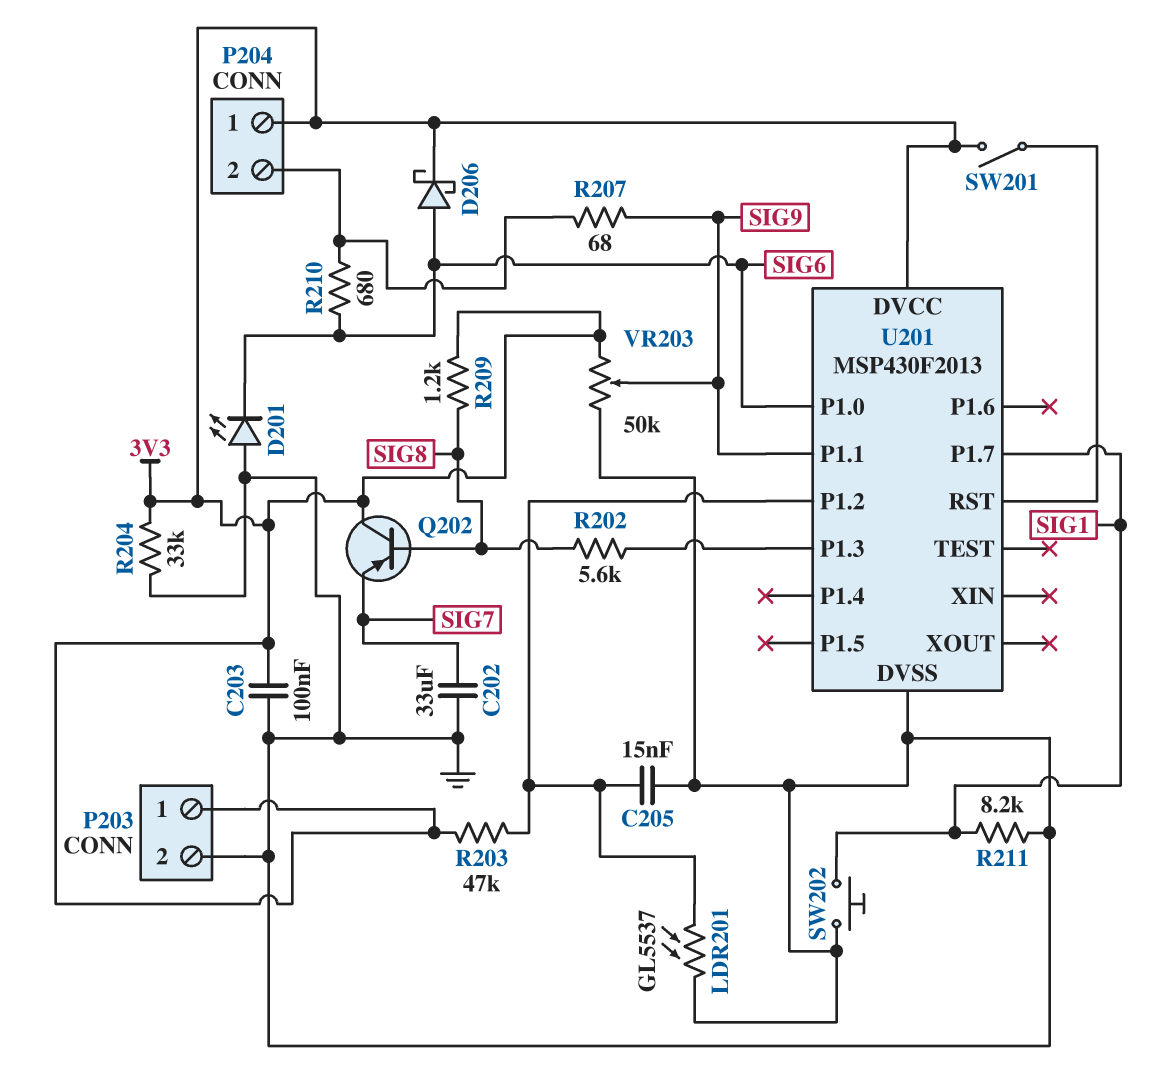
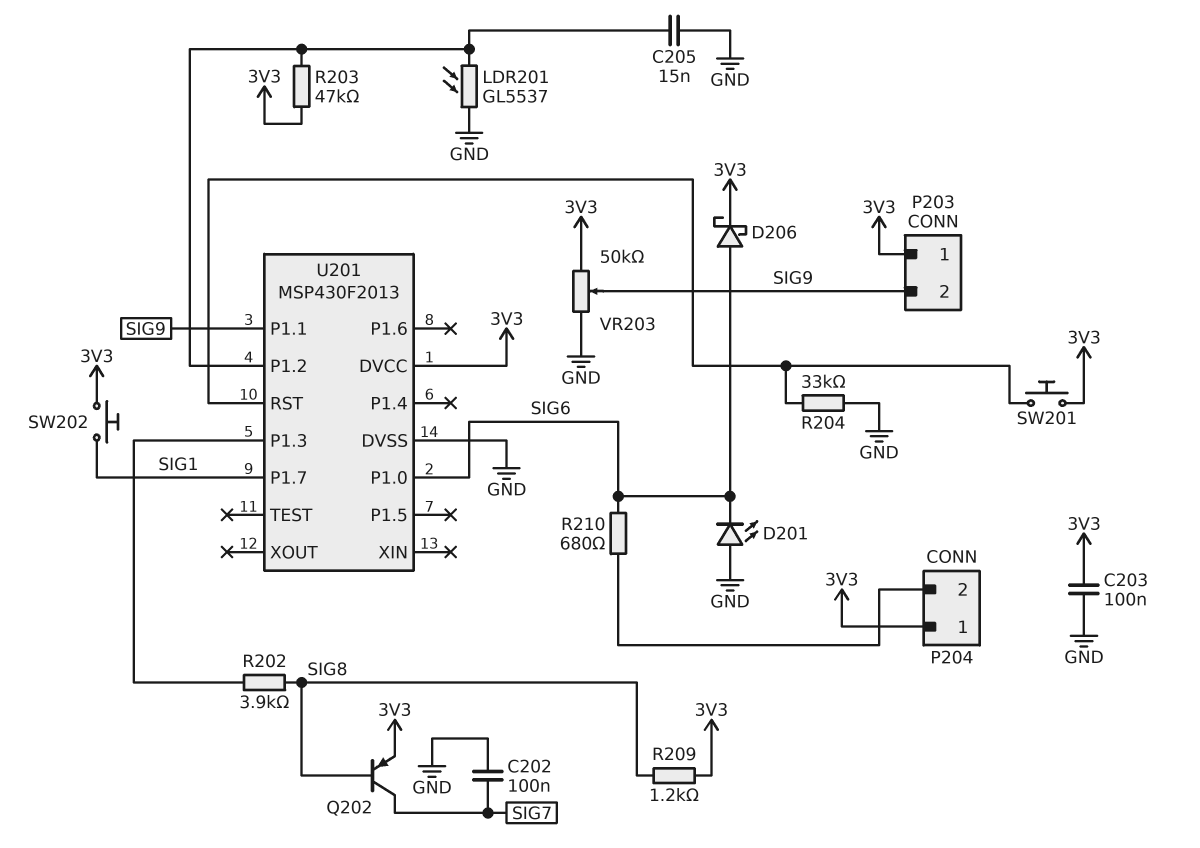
C202: 33uF (GND, SIG7) -> 100nF (GND, SIG7)
P203 pin 2: GND -> SIG9
Q202: PNP (B SIG8, C 3V3, E SIG7) -> PNP (B SIG8, C SIG7, E 3V3)
R202: 5.6k (SIG8, U201/P1.3) -> 3.9k (SIG8, U201/P1.3)
R204: 33k (3V3, GND) -> 33k (GND, U201/RST)
R207: 68 (P204/2, SIG9) -> none
R211: 8.2k (GND, SIG1) -> none
SW201: switch (3V3, U201/RST) -> button (3V3, U201/RST)
SW202: button (GND, SIG1) -> button (3V3, SIG1)

